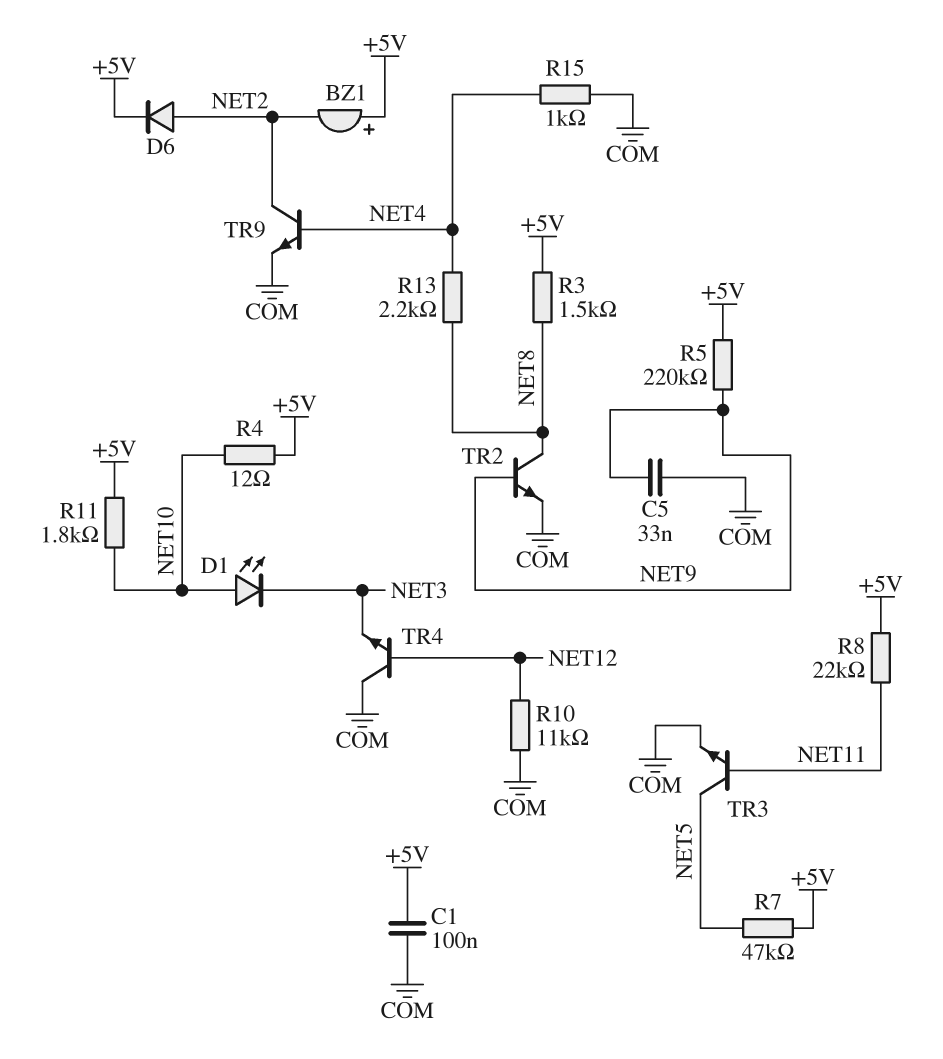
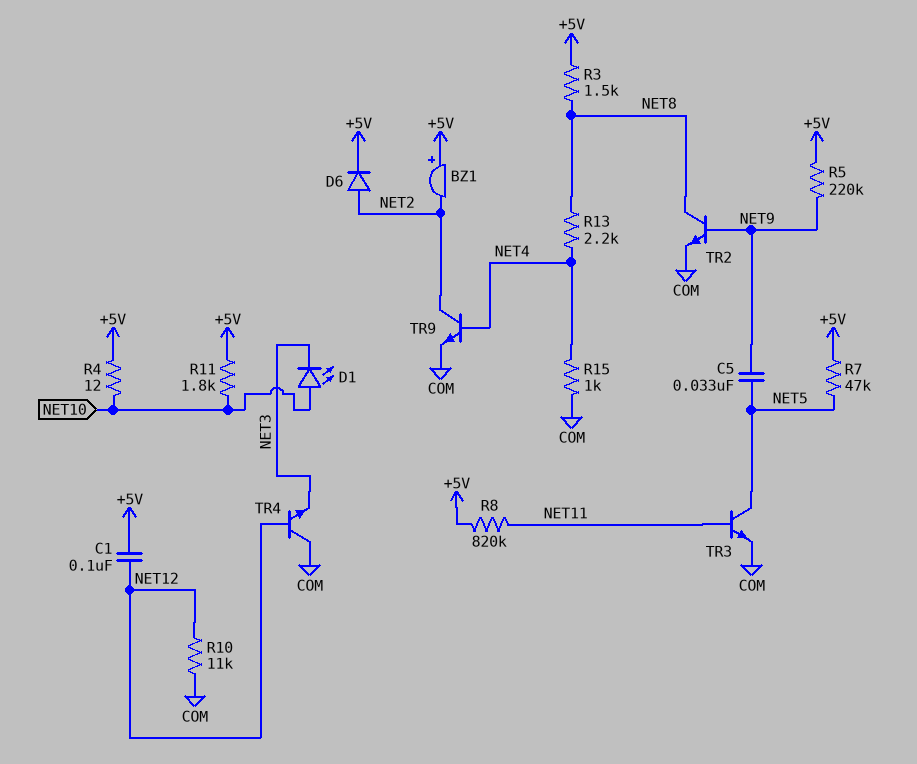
C1: 100nF (+5V, COM) -> 100nF (+5V, NET12)
C5: 33nF (COM, NET9) -> 33nF (NET5, NET9)
R8: 22k (+5V, NET11) -> 820k (+5V, NET11)

